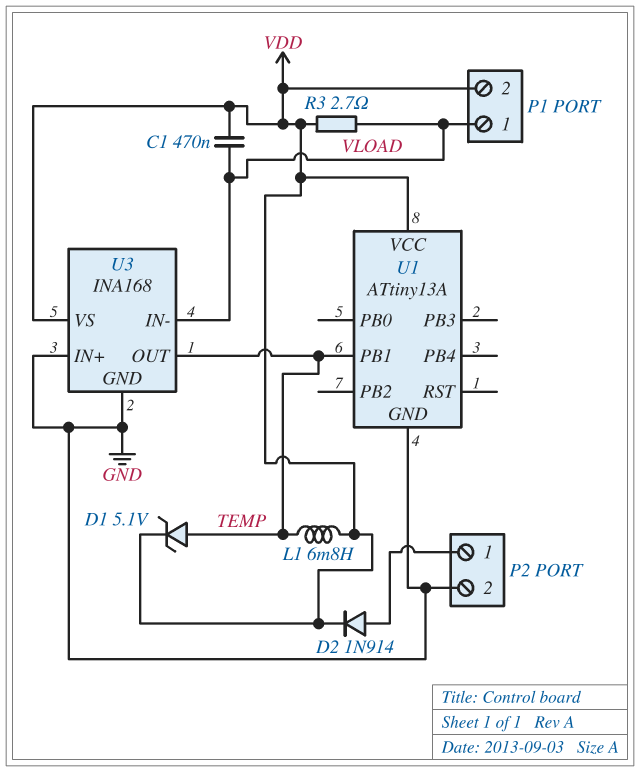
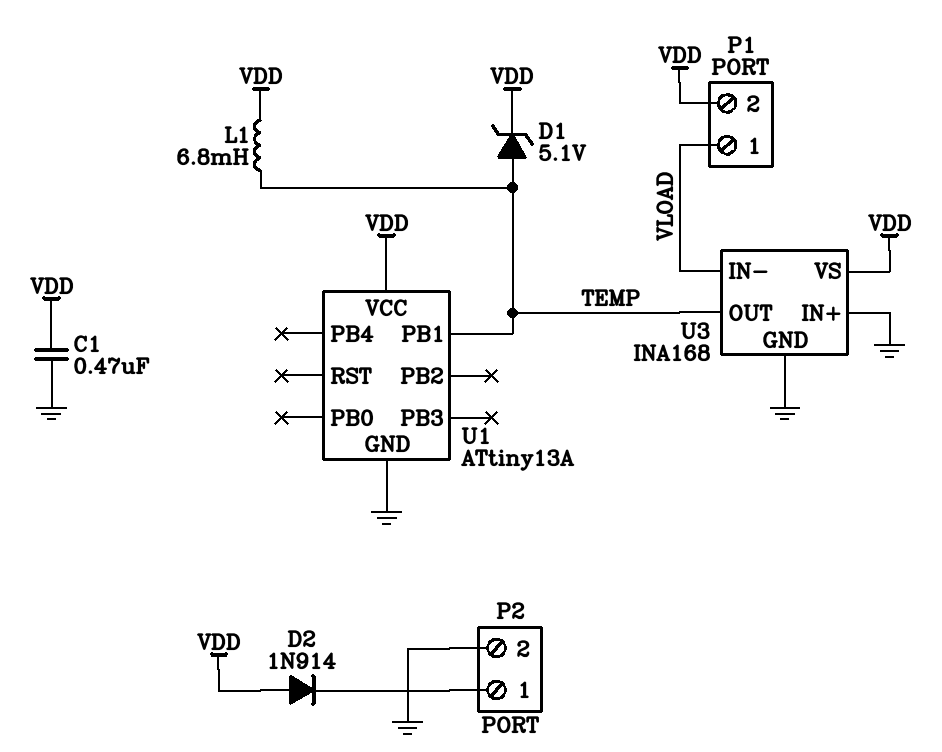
C1: 470nF (VDD, VLOAD) -> 470nF (GND, VDD)
D2: diode 1N914 (A P2/1, K VDD) -> diode 1N914 (A VDD, K P2/1)
R3: 2.7 (VDD, VLOAD) -> none

